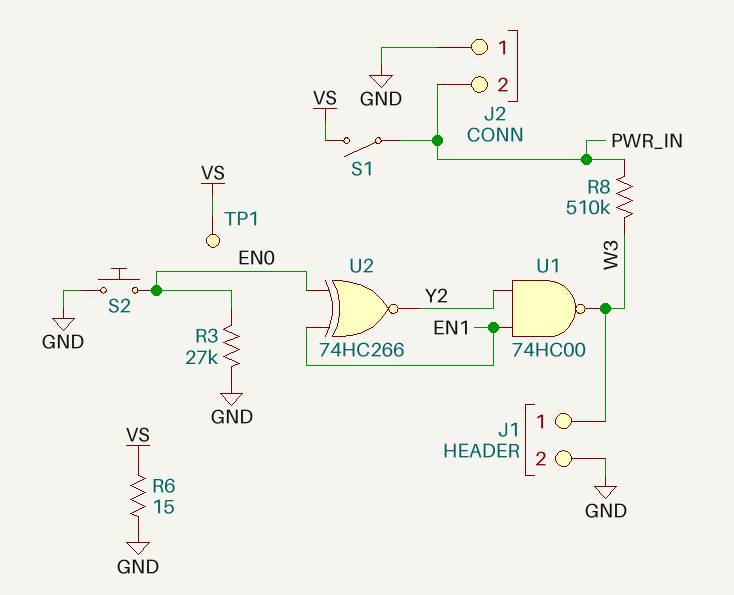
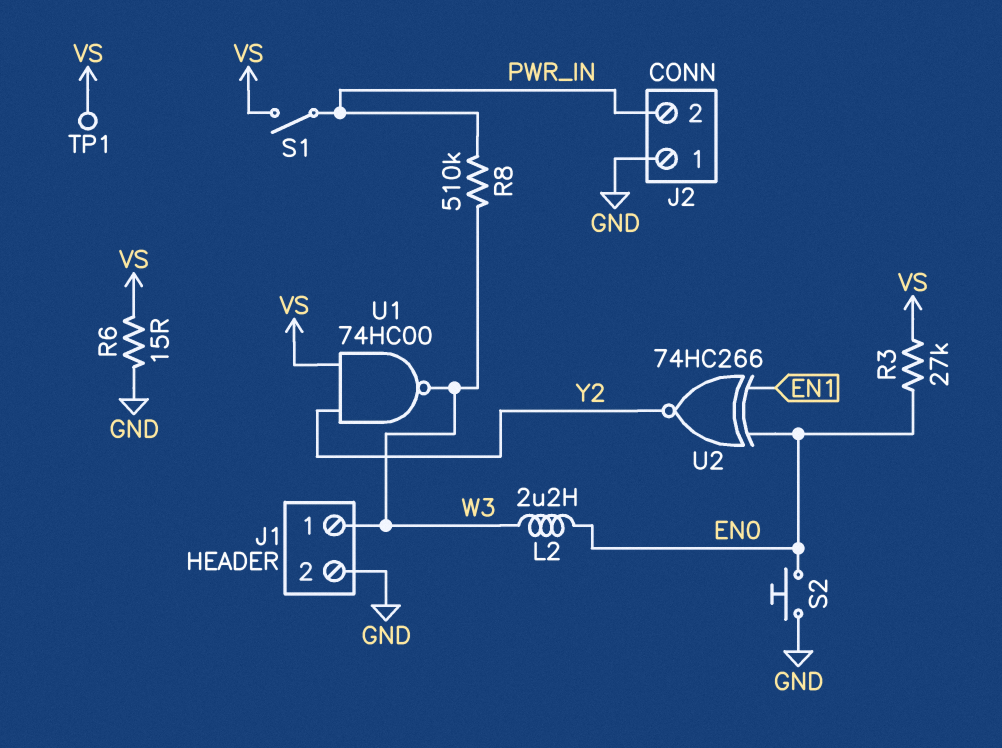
L2: none -> 2.2uH (EN0, W3)
R3: 27k (EN0, GND) -> 27k (EN0, VS)
U1: NAND 74HC00 (in EN1, in Y2, out W3) -> NAND 74HC00 (in VS, in Y2, out W3)

